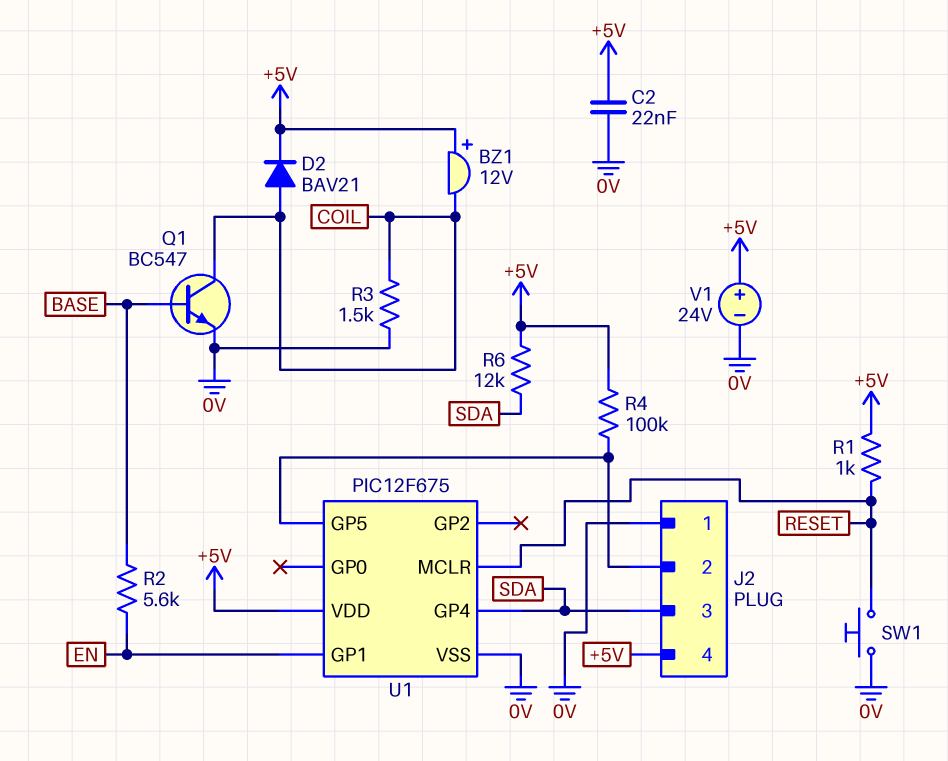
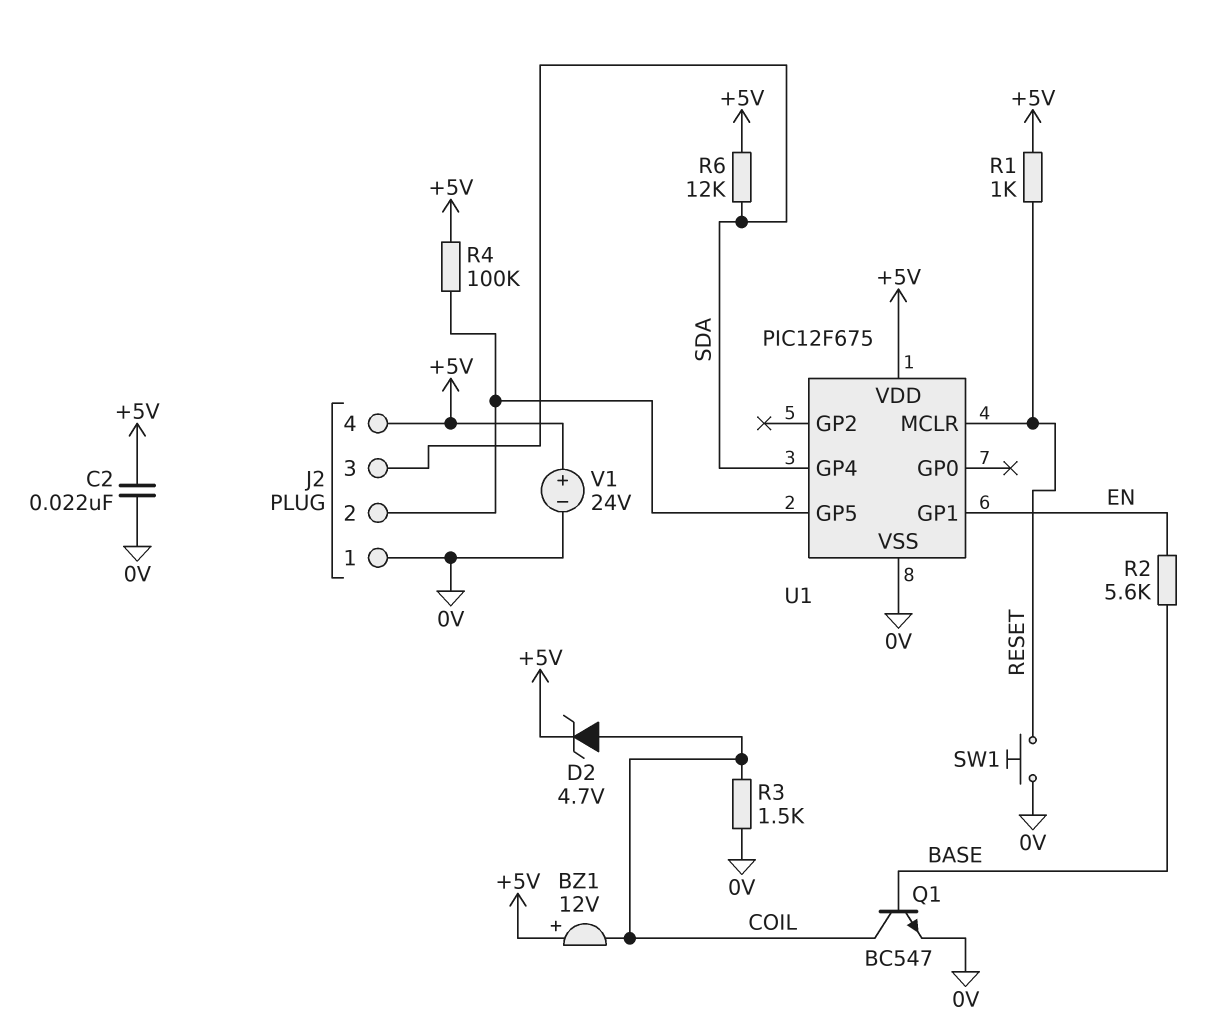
D2: diode BAV21 (A COIL, K +5V) -> zener 4.7V (A COIL, K +5V)

